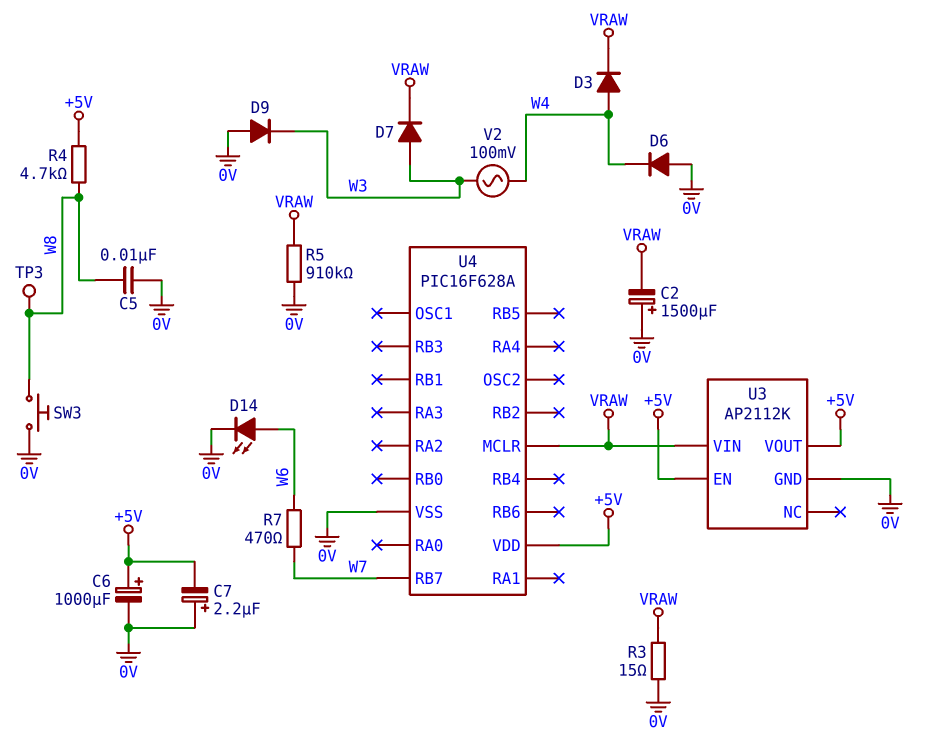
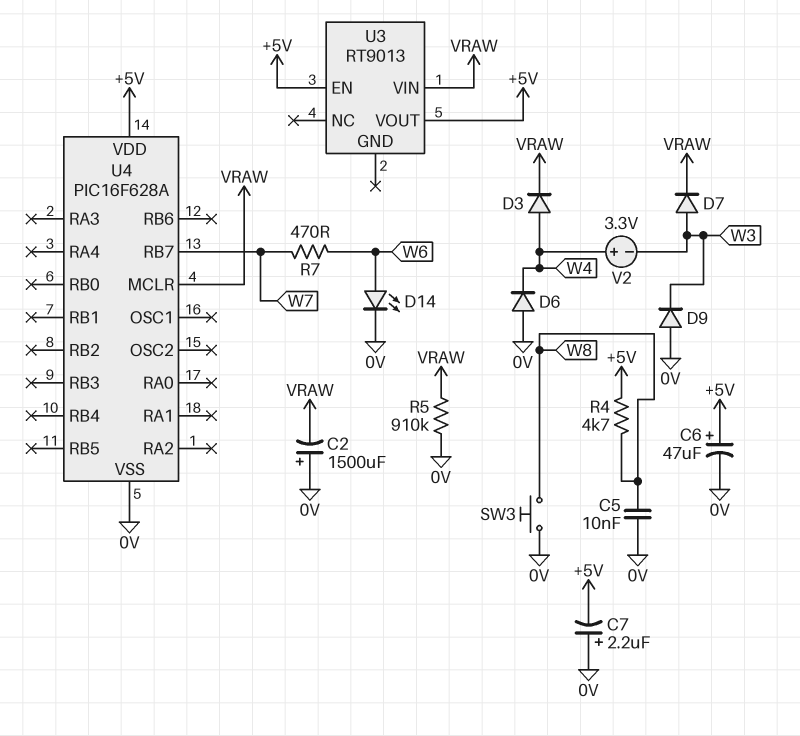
C6: 1000uF (plus +5V, minus 0V) -> 47uF (plus +5V, minus 0V)
R3: 15 (0V, VRAW) -> none
TP3: test point (W8) -> none
U3: AP2112K -> RT9013
U3 pin GND: 0V -> none
V2: AC 100mV (W3, W4) -> 3.3V (plus W4, minus W3)

